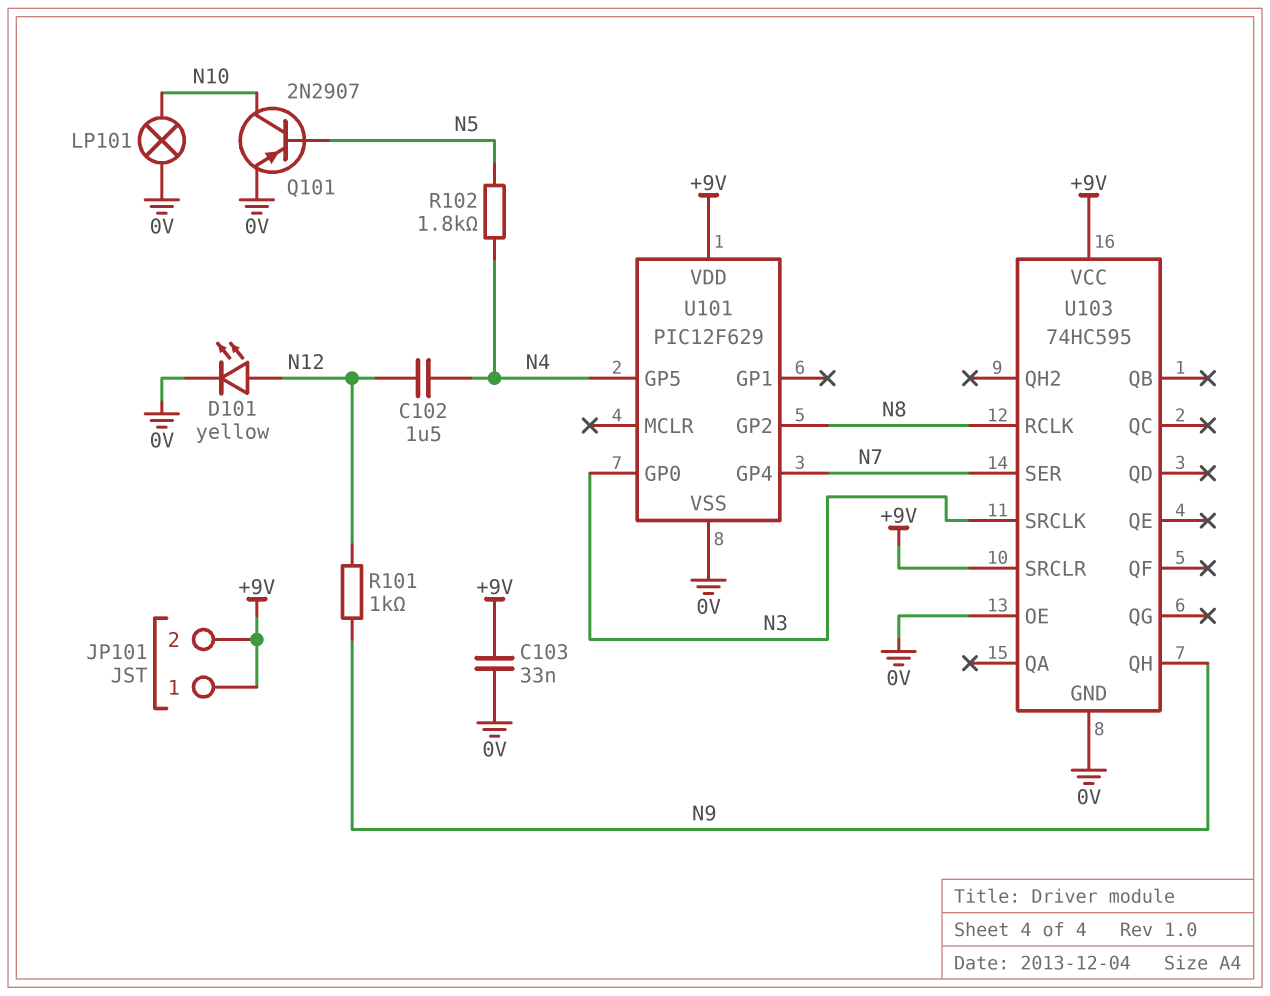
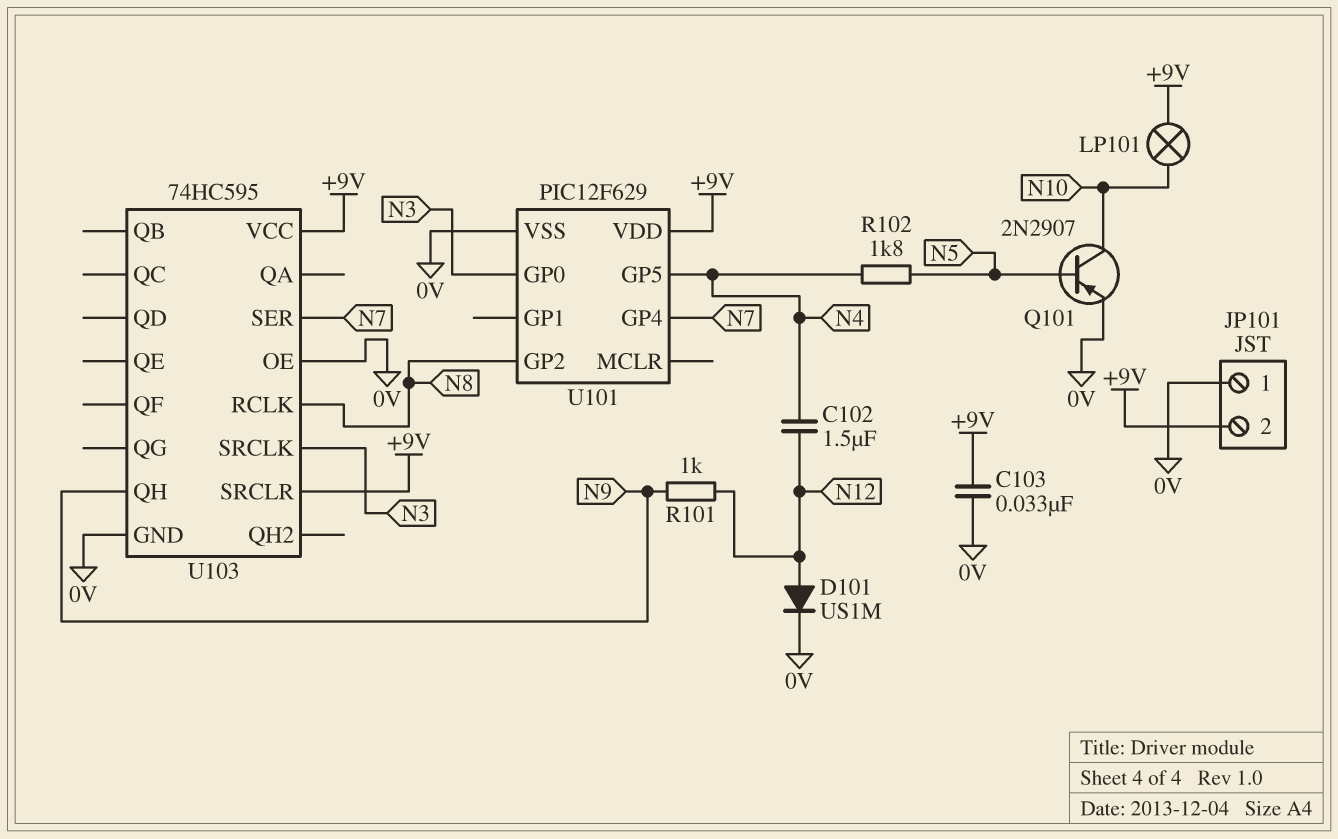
D101: LED yellow (A N12, K 0V) -> diode US1M (A N12, K 0V)
JP101 pin 1: +9V -> 0V
LP101: lamp (0V, N10) -> lamp (+9V, N10)

